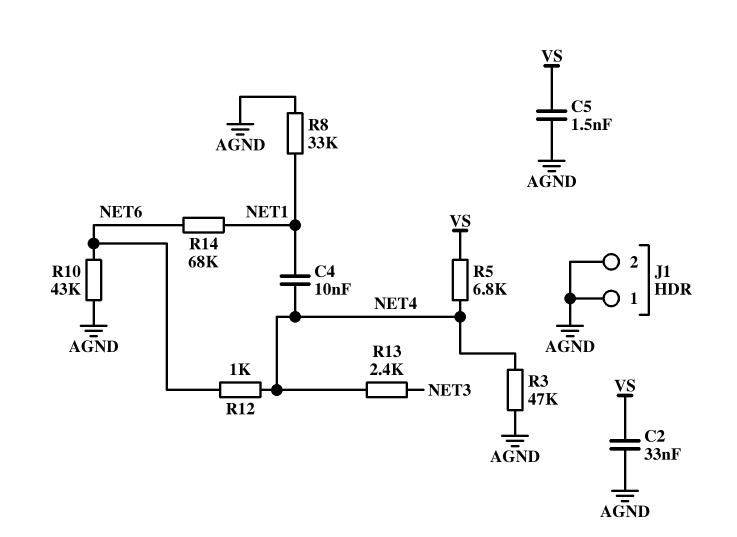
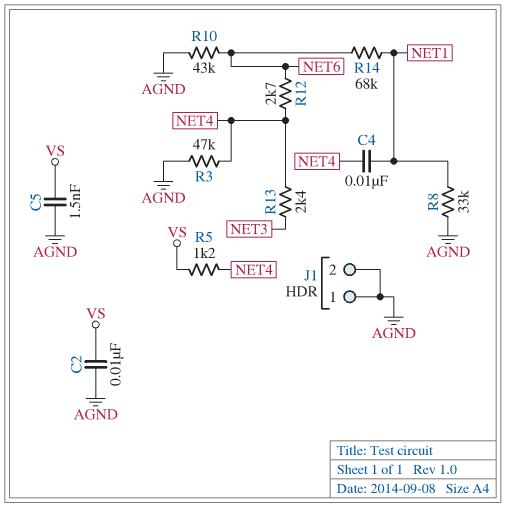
C2: 33nF (AGND, VS) -> 10nF (AGND, VS)
R5: 6.8k (NET4, VS) -> 1.2k (NET4, VS)
R12: 1k (NET4, NET6) -> 2.7k (NET4, NET6)

